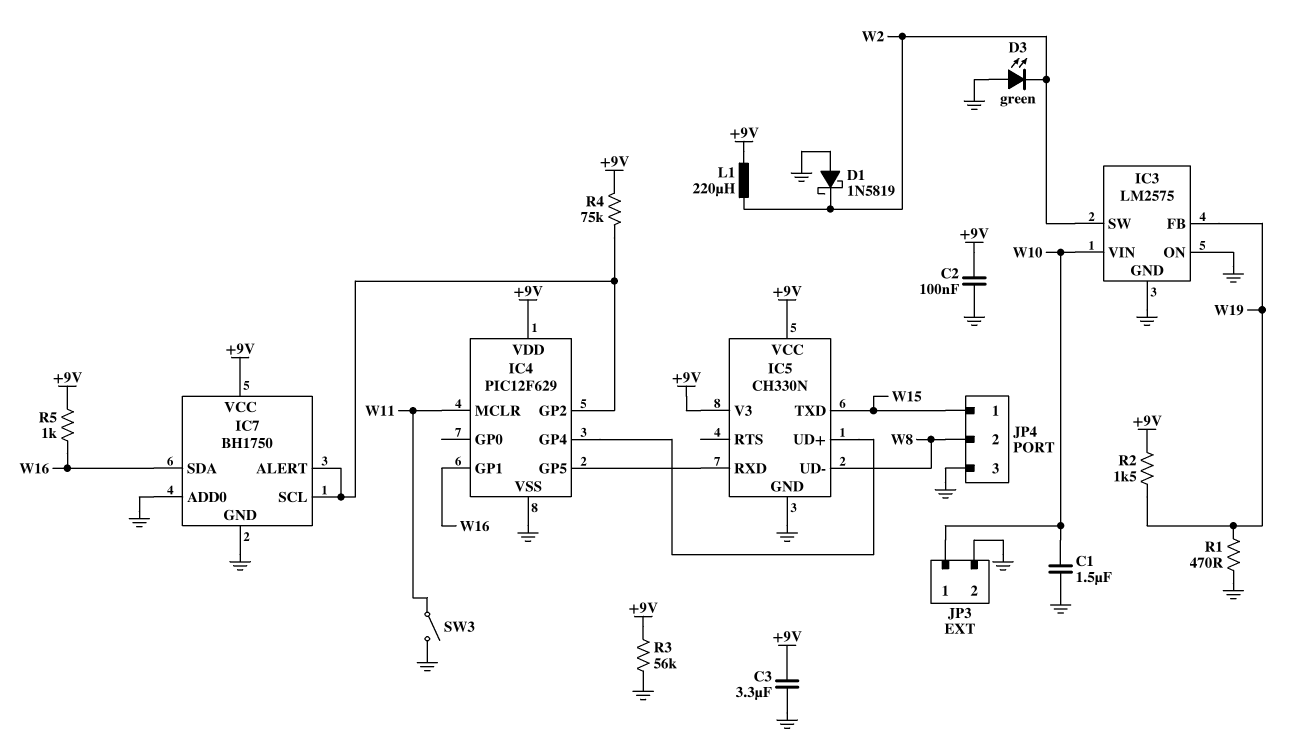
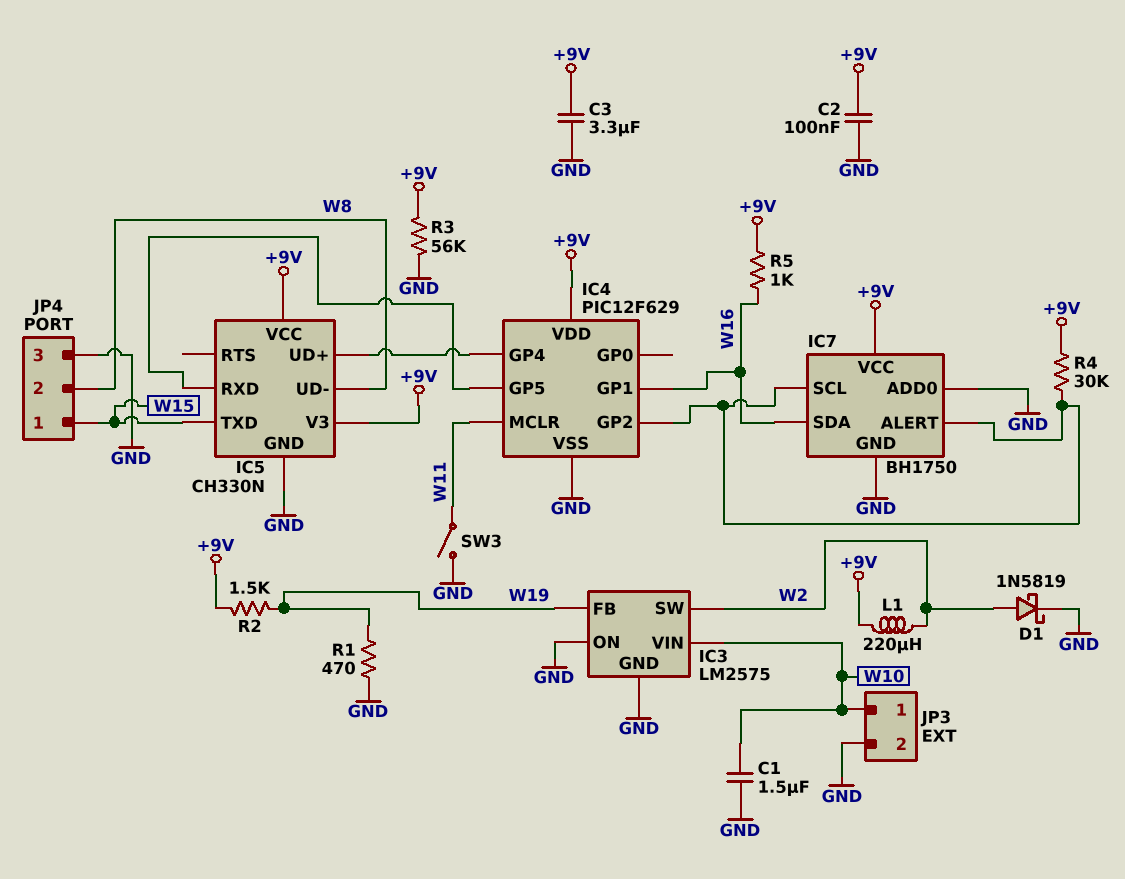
D1: schottky 1N5819 (A GND, K W2) -> schottky 1N5819 (A W2, K GND)
D3: LED green (A GND, K W2) -> none
R4: 75k (+9V, IC4/GP2) -> 30k (+9V, IC4/GP2)

